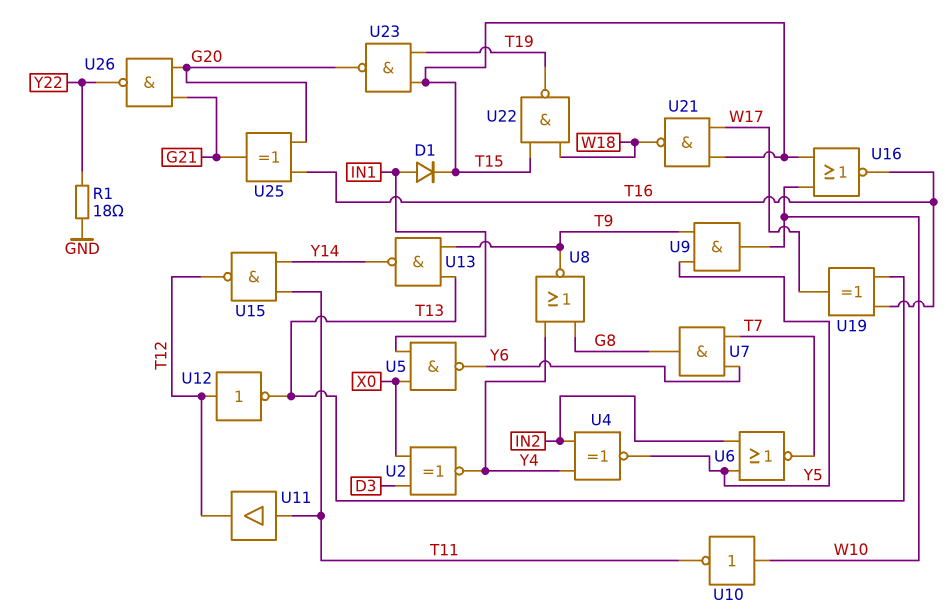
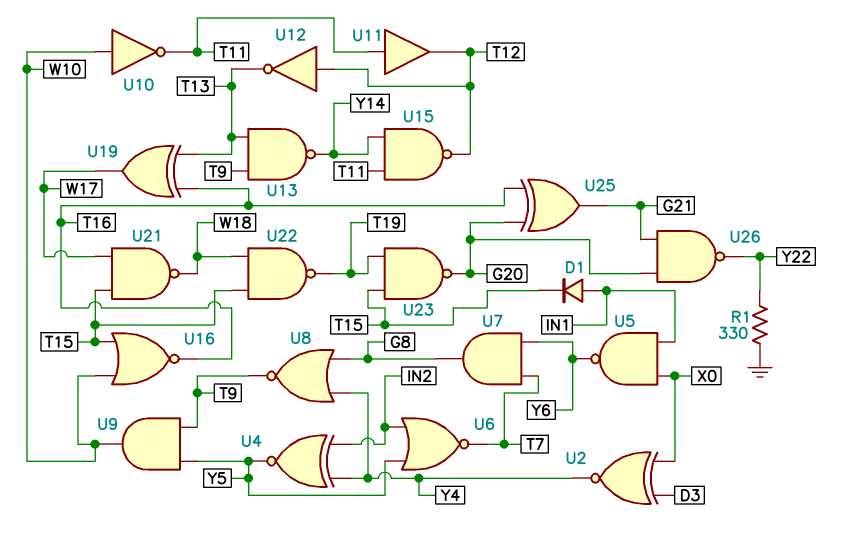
R1: 18 (GND, Y22) -> 330 (GND, Y22)

